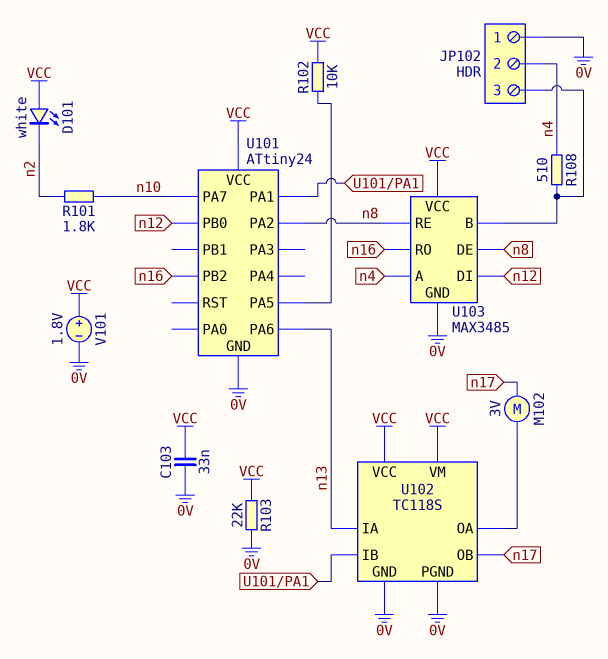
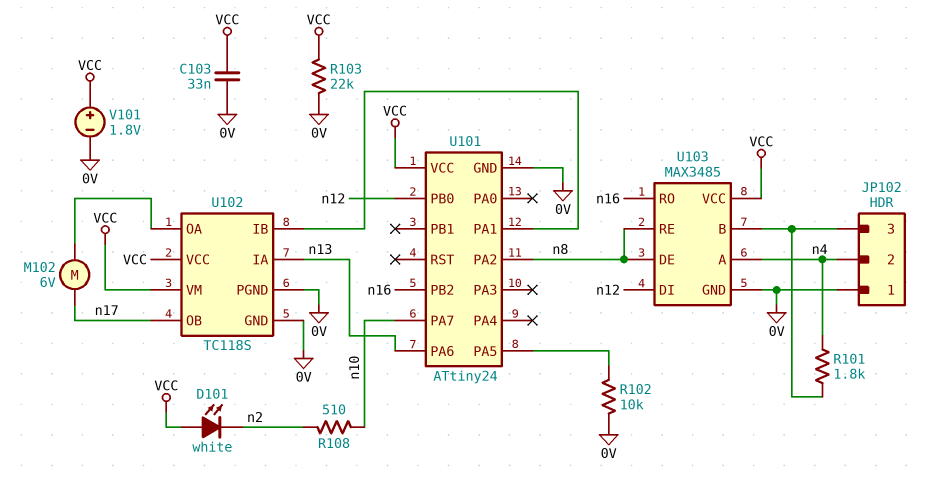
M102: motor 3V (U102/OA, n17) -> motor 6V (U102/OA, n17)
R101: 1.8k (n2, n10) -> 1.8k (JP102/3, n4)
R102: 10k (U101/PA5, VCC) -> 10k (0V, U101/PA5)
R108: 510 (JP102/3, n4) -> 510 (n2, n10)

